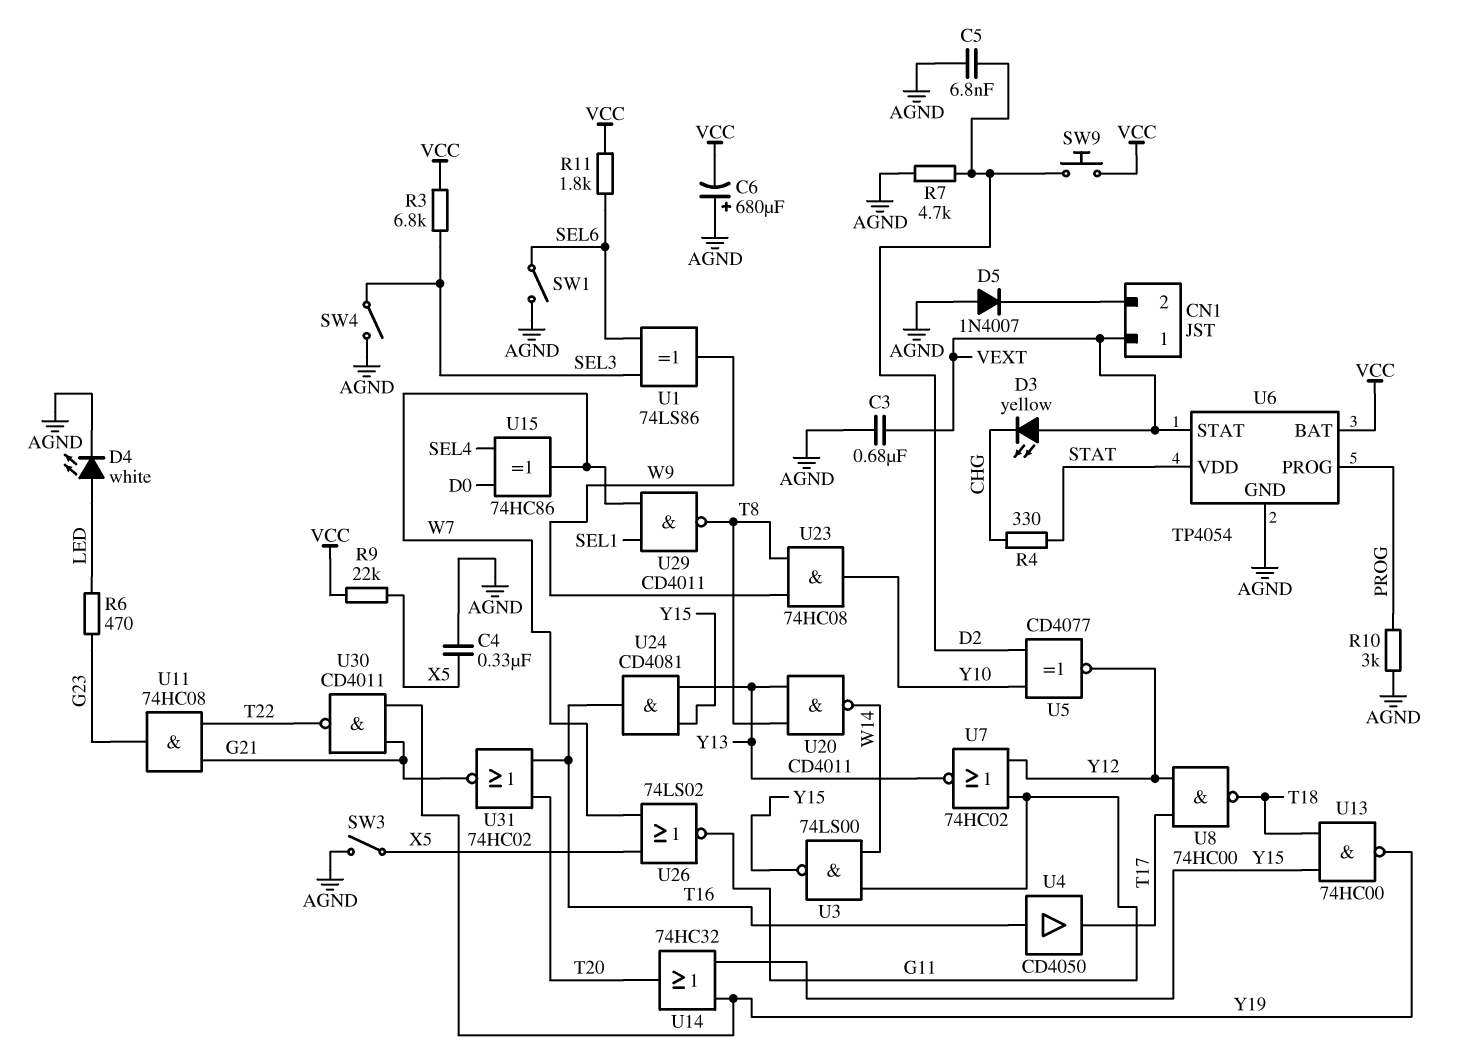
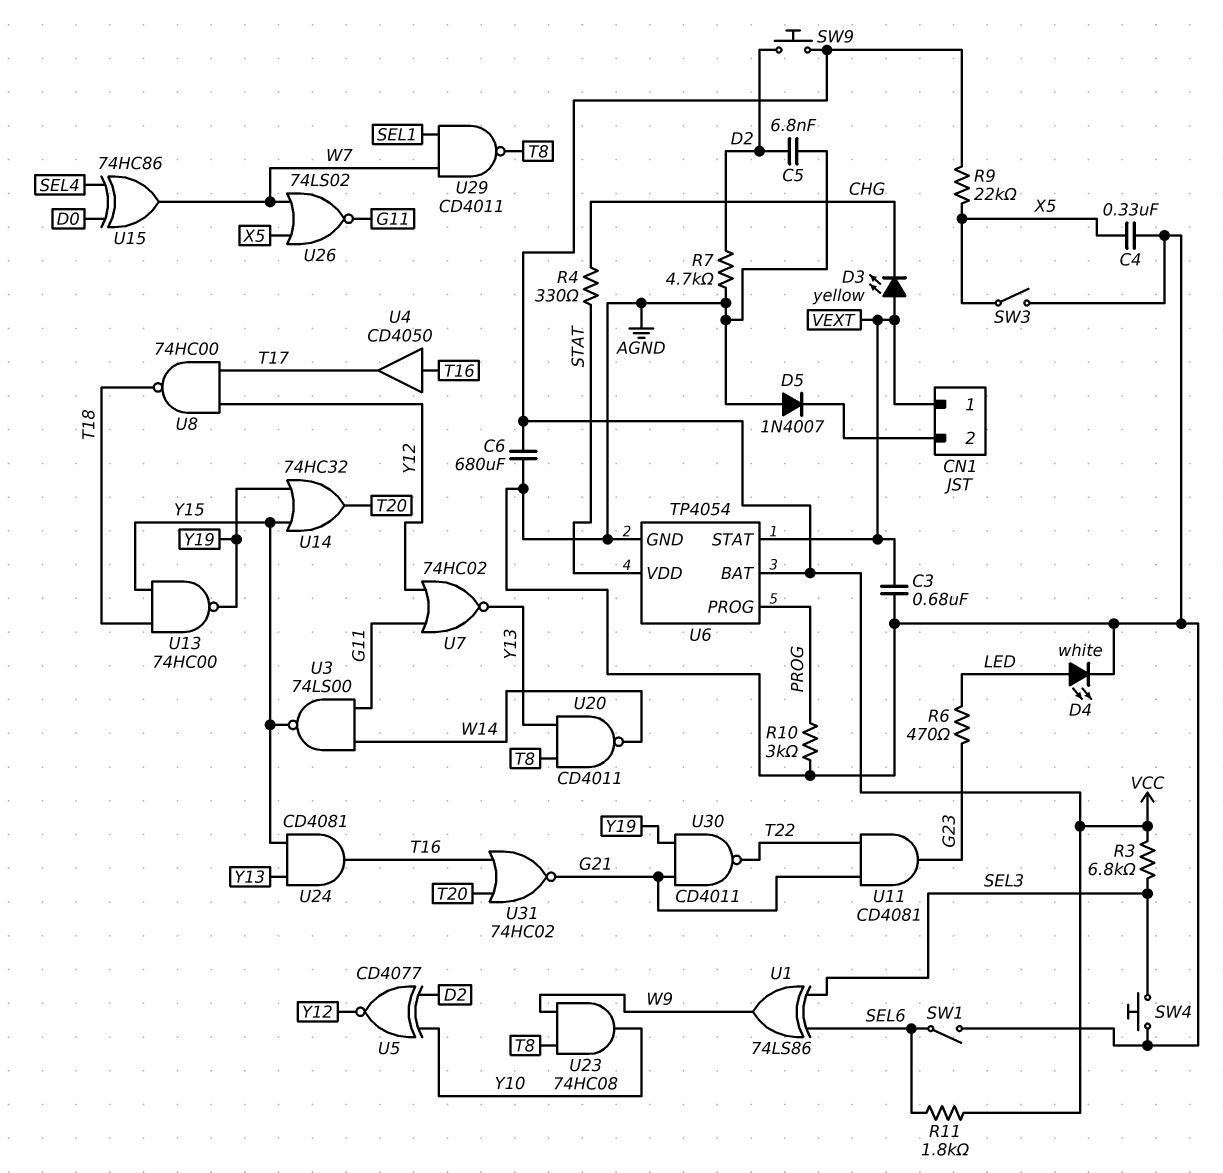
C6: 680uF (plus AGND, minus VCC) -> 680uF (AGND, VCC)
SW4: switch (AGND, SEL3) -> button (AGND, SEL3)
U11: AND 74HC08 (in G21, in T22, out G23) -> AND CD4081 (in G21, in T22, out G23)

